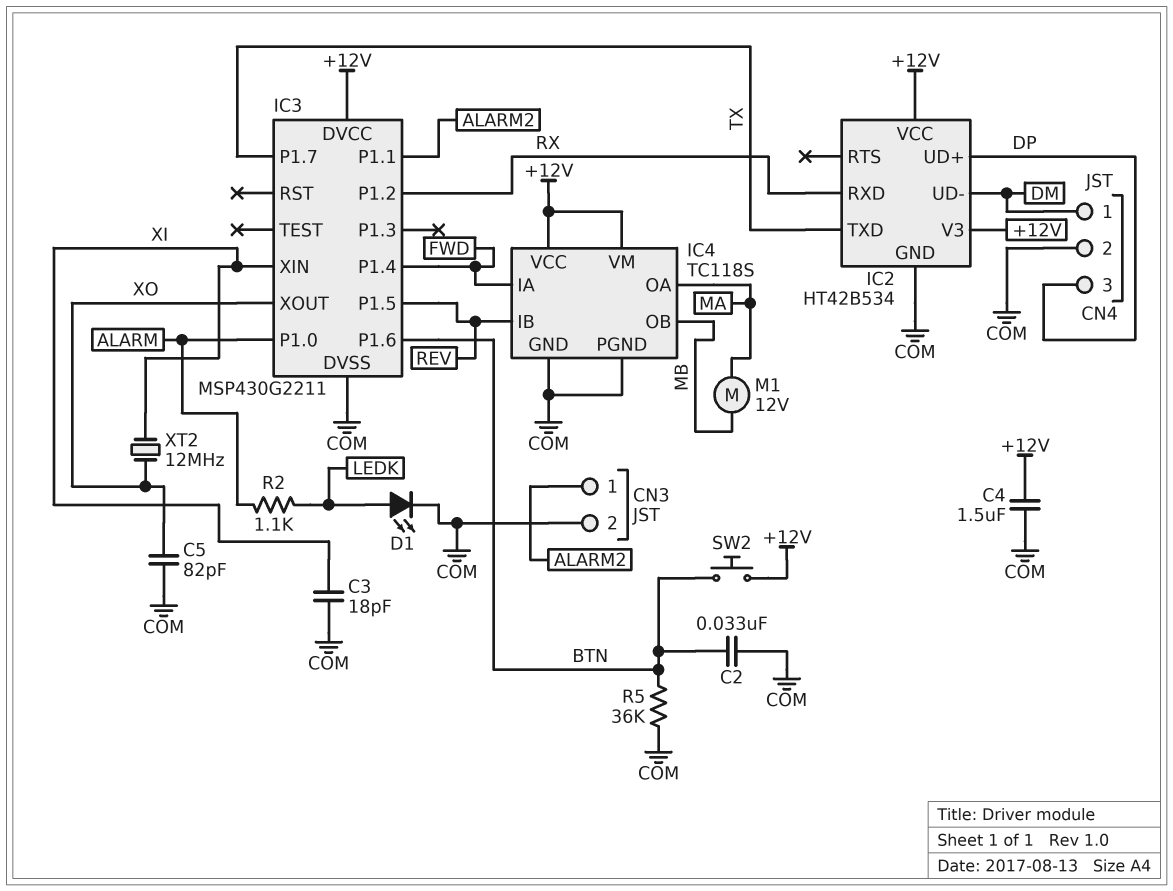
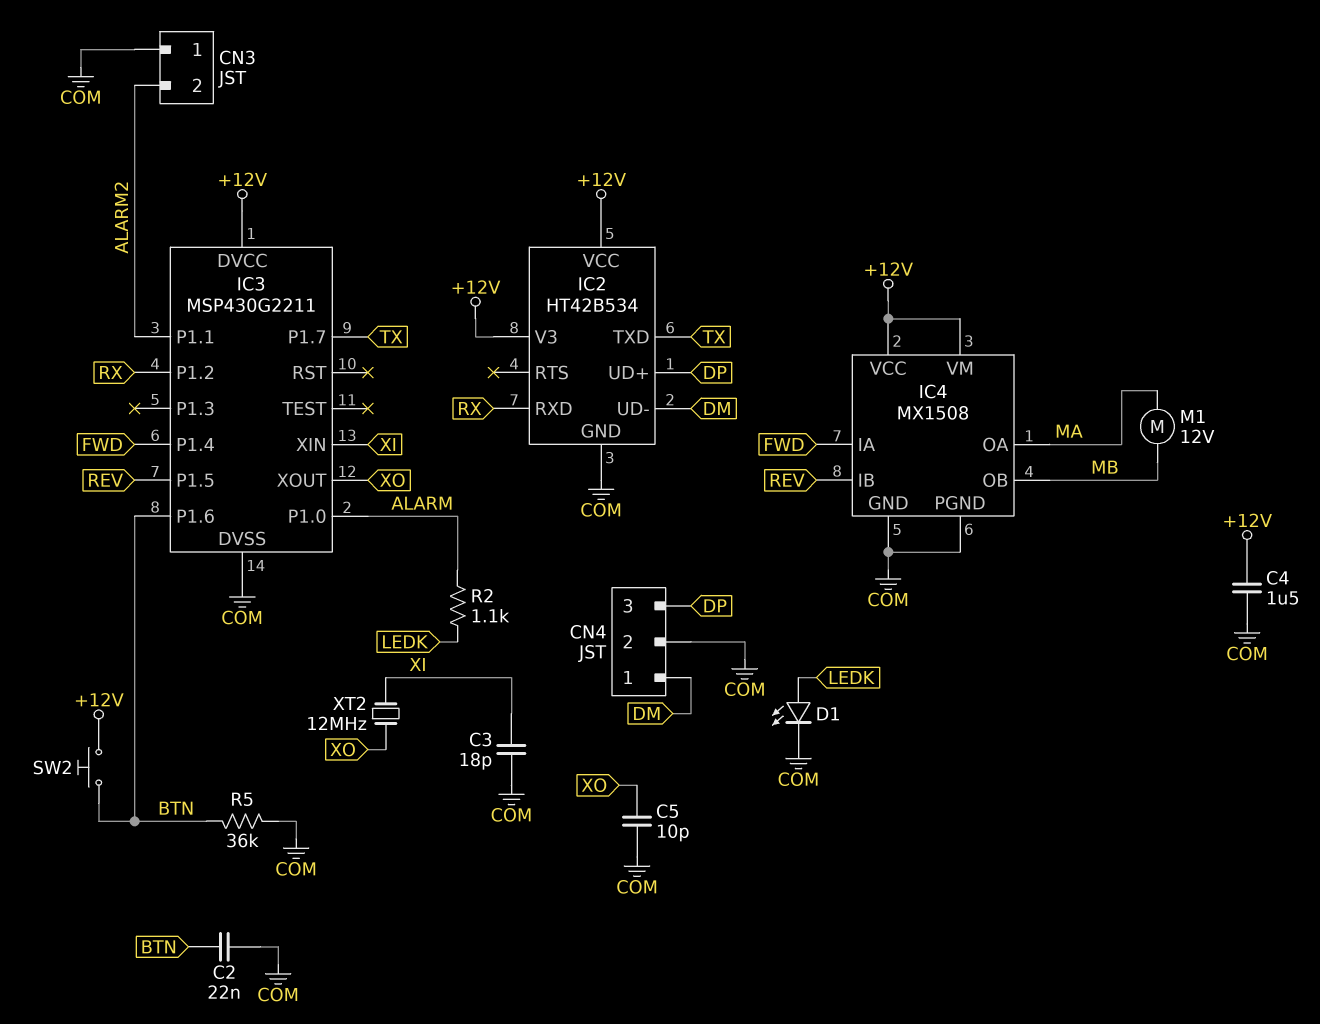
C2: 33nF (BTN, COM) -> 22nF (BTN, COM)
C5: 82pF (COM, XO) -> 10pF (COM, XO)
CN3 pin 1: ALARM2 -> COM
CN3 pin 2: COM -> ALARM2
IC4: TC118S -> MX1508

